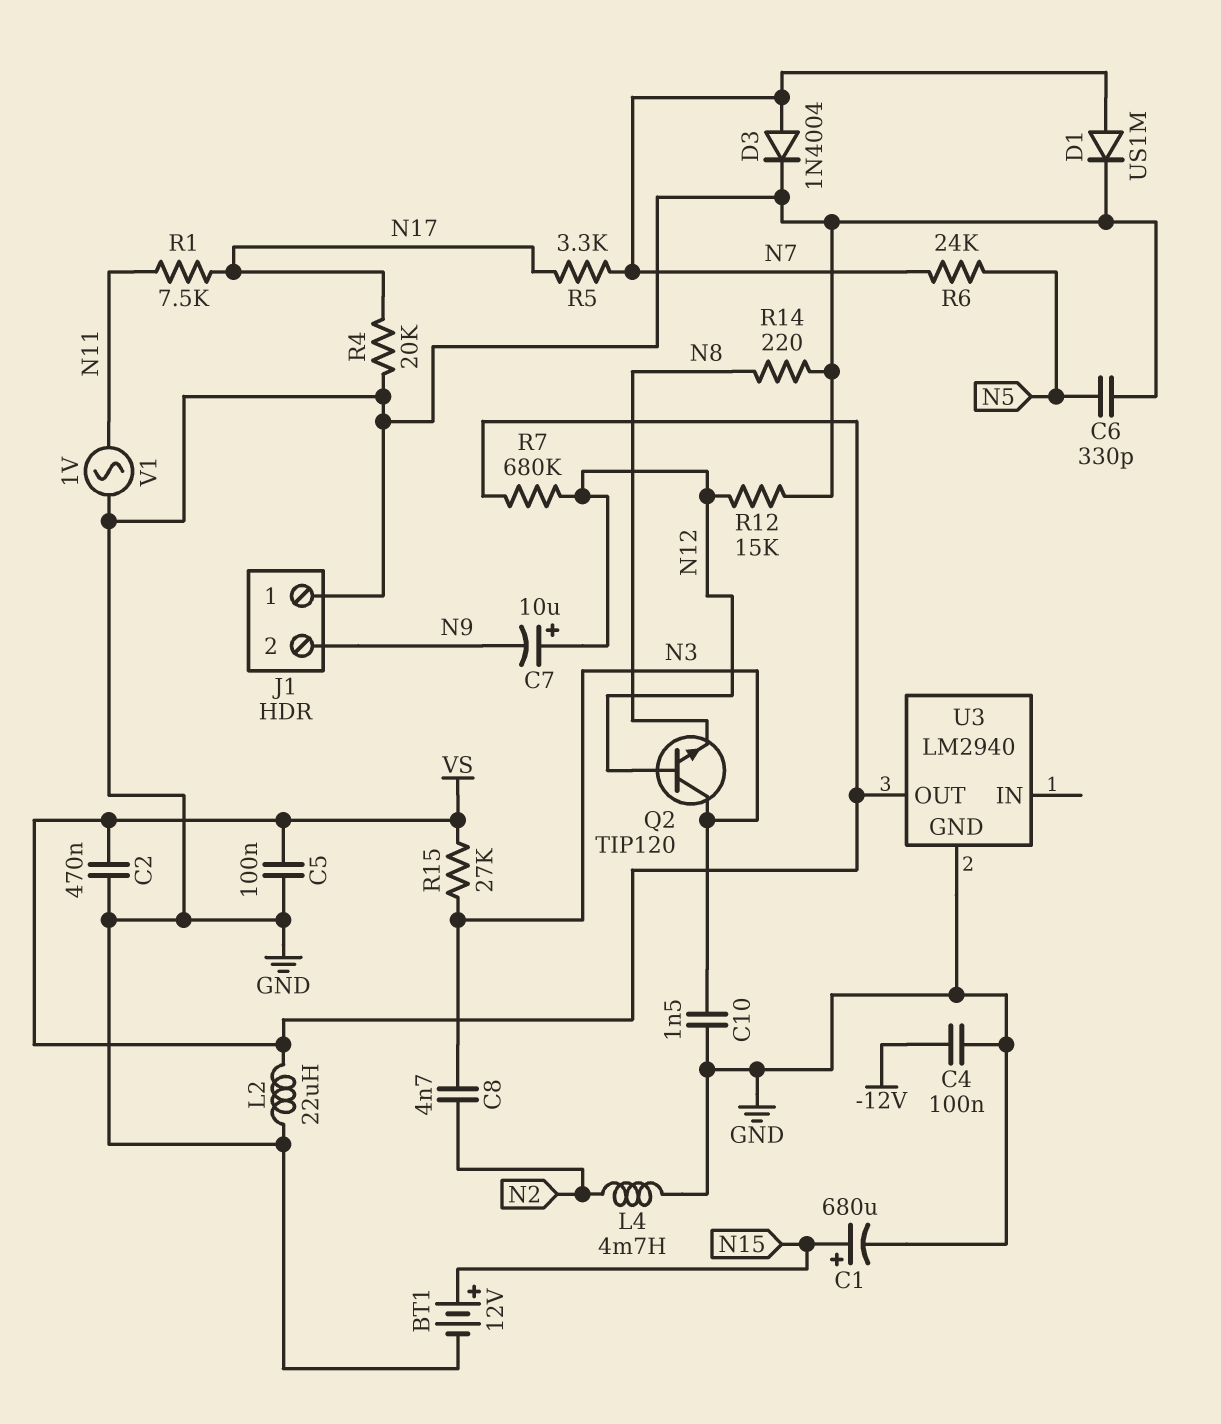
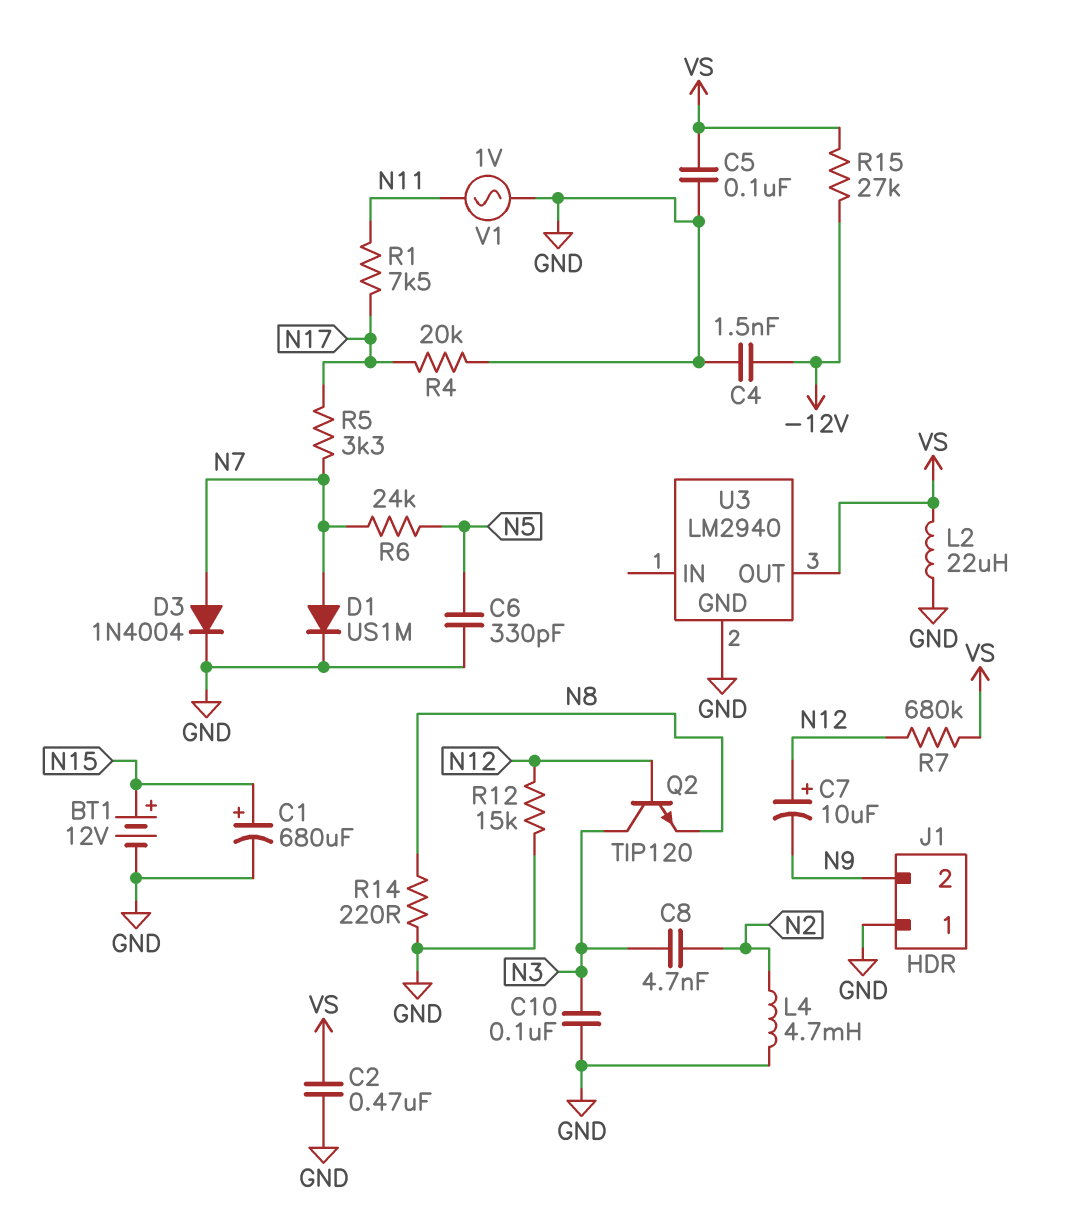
C4: 100nF (-12V, GND) -> 1.5nF (-12V, GND)
C10: 1.5nF (GND, N3) -> 100nF (GND, N3)
R15: 27k (N3, VS) -> 27k (-12V, VS)

